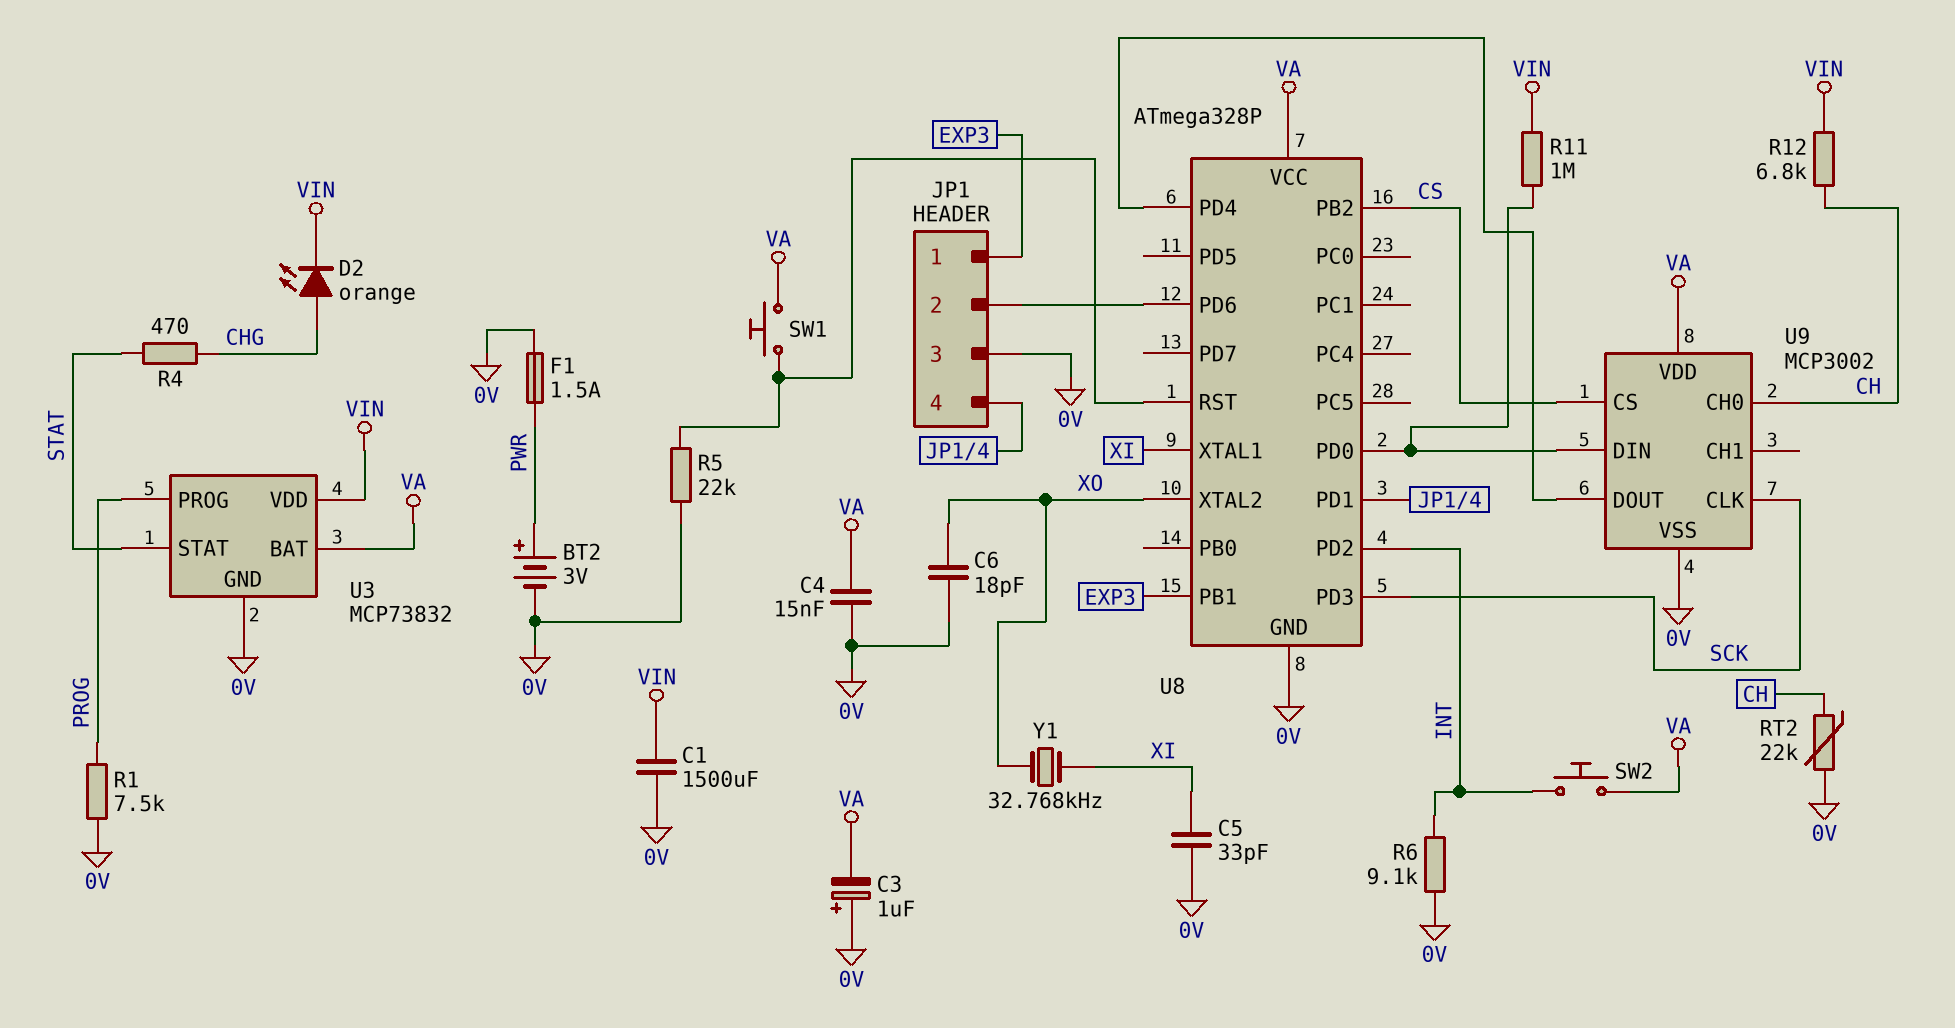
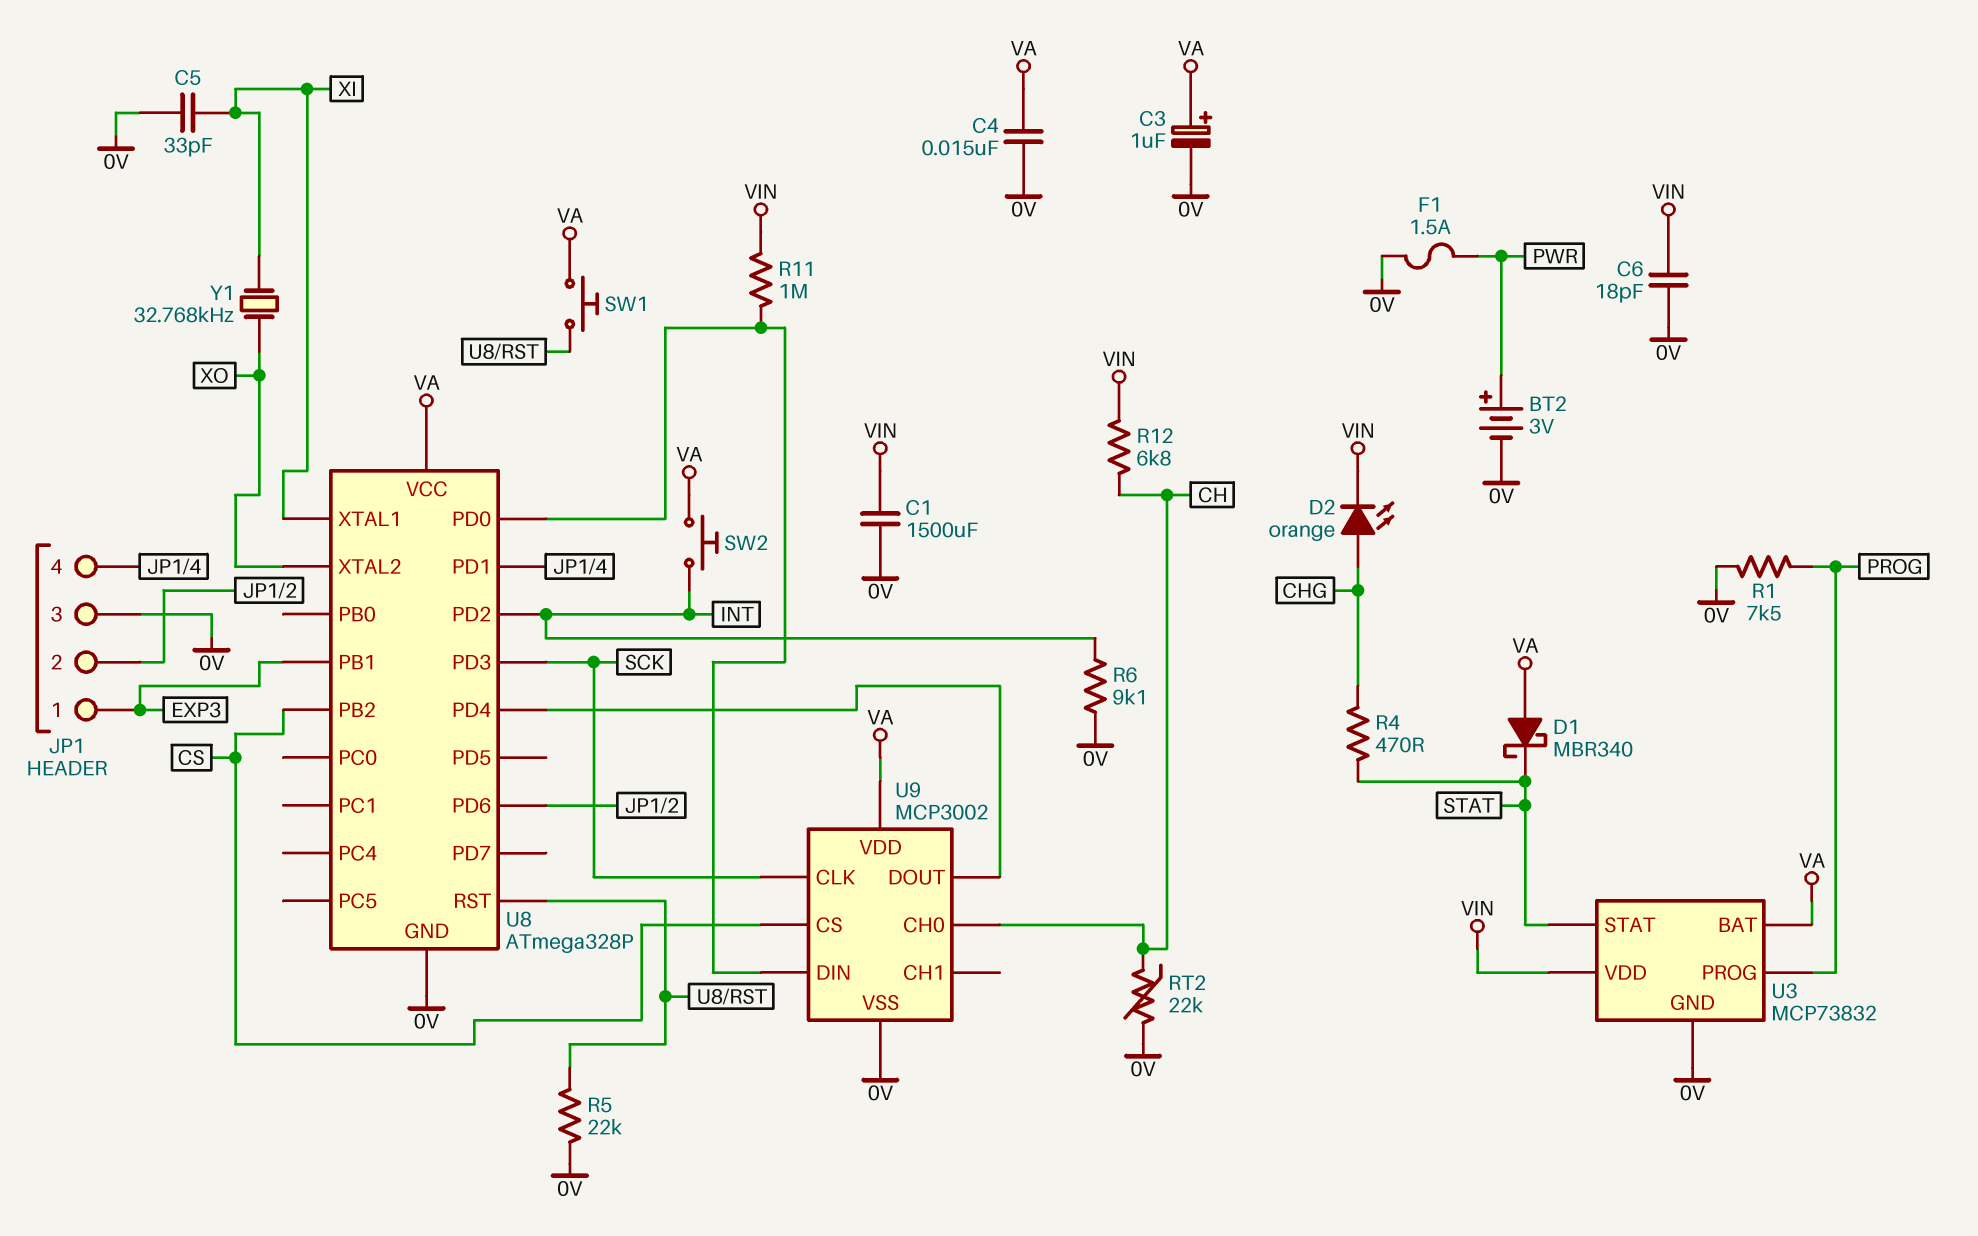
C3: 1uF (plus 0V, minus VA) -> 1uF (plus VA, minus 0V)
C6: 18pF (0V, XO) -> 18pF (0V, VIN)
D1: none -> schottky MBR340 (A VA, K STAT)

